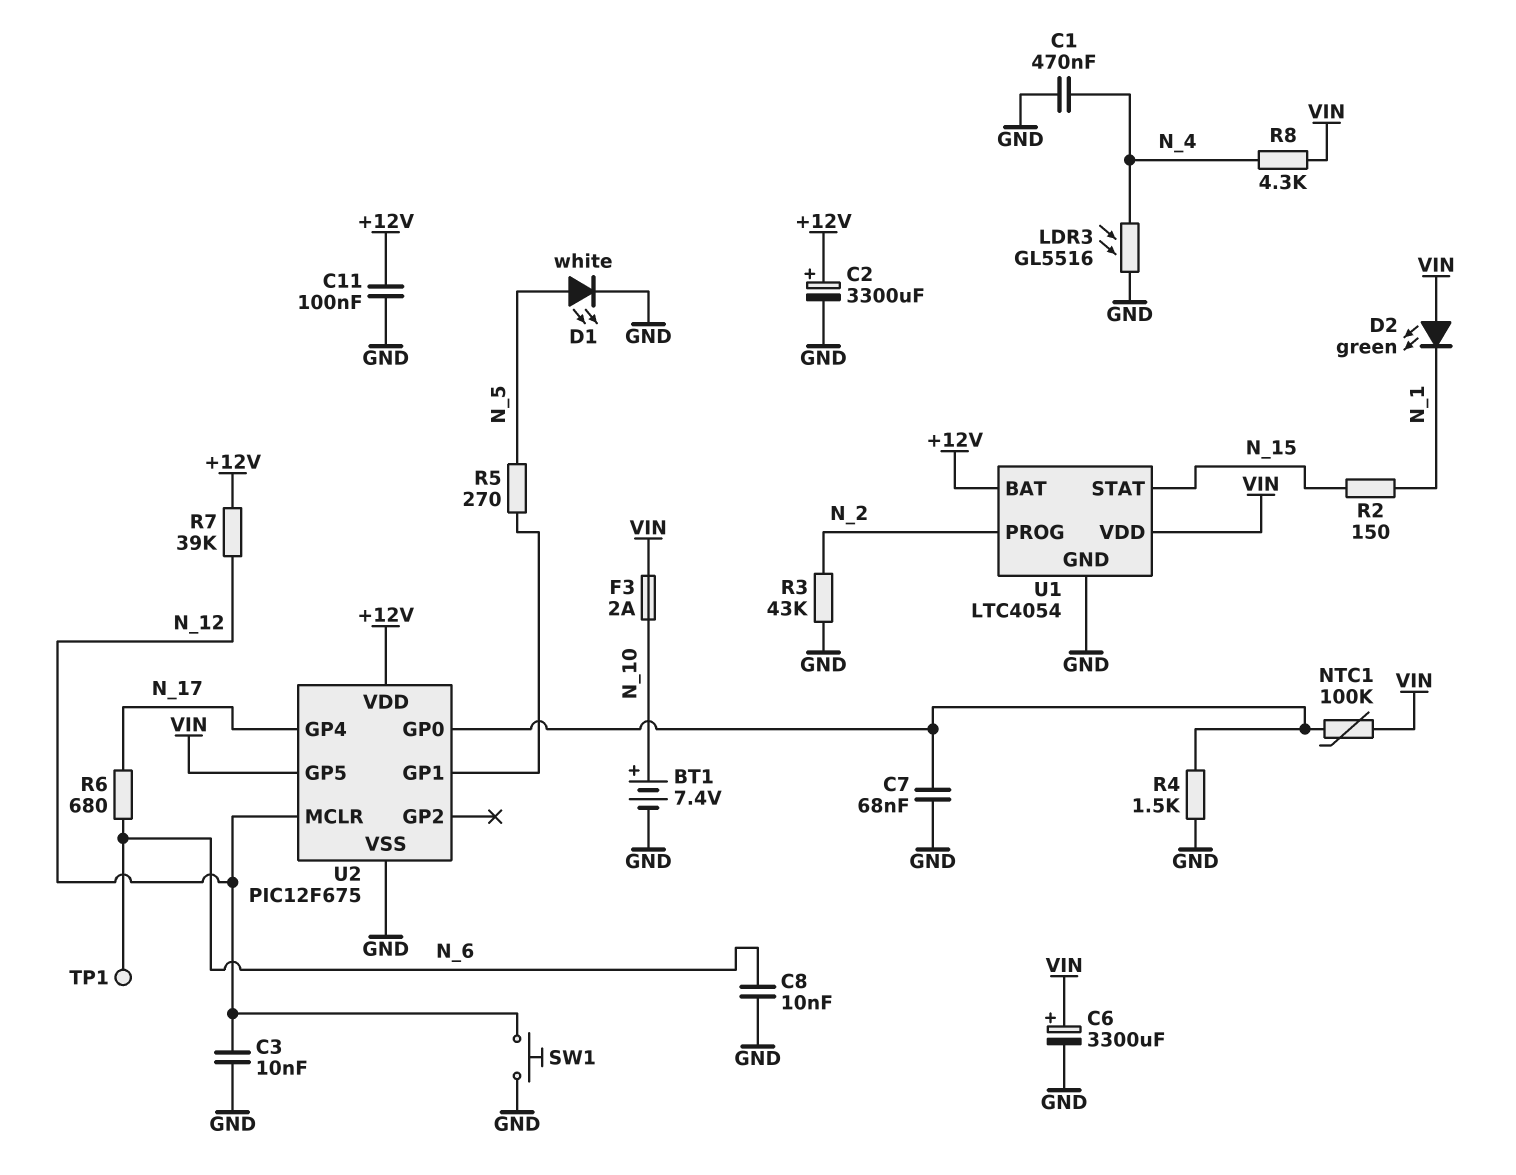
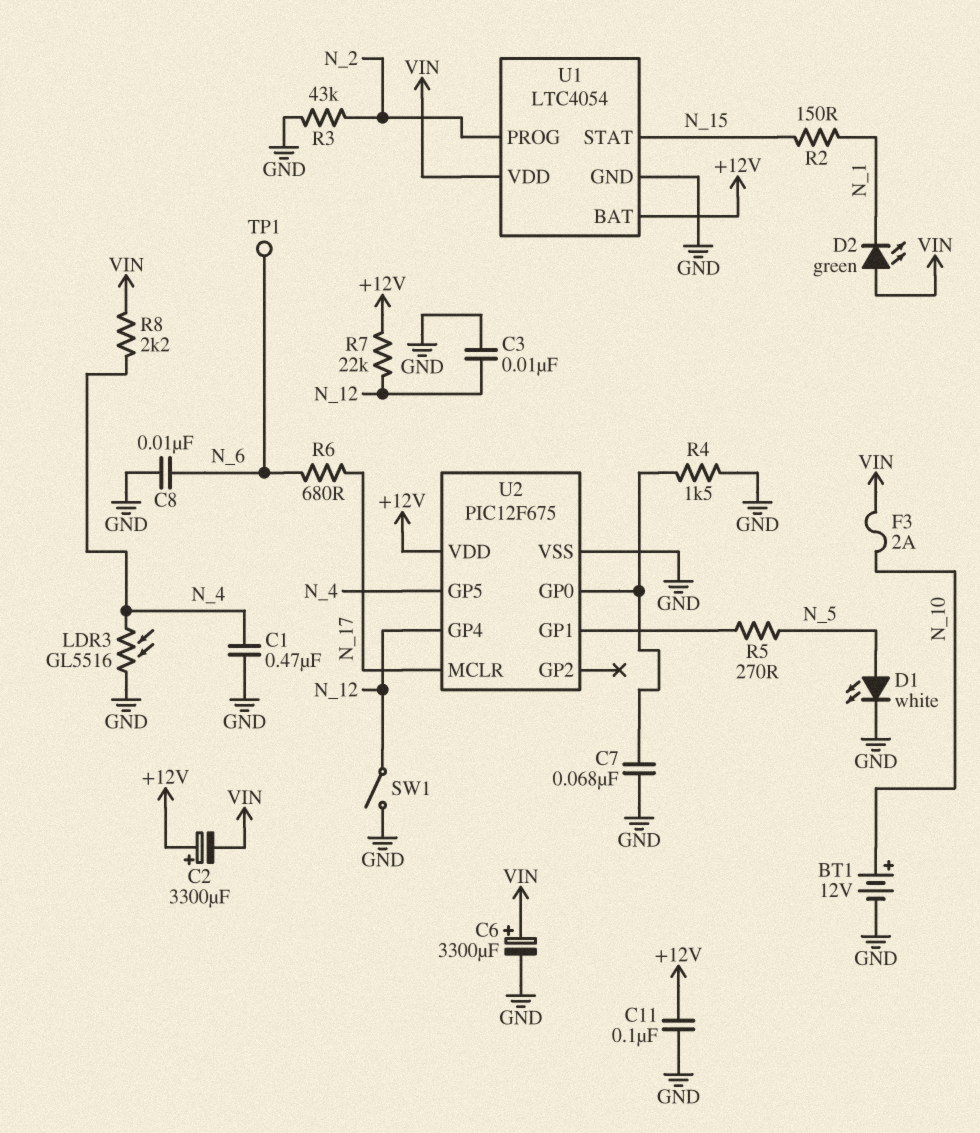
BT1: 7.4V (plus N_10, minus GND) -> 12V (plus N_10, minus GND)
C2: 3300uF (plus +12V, minus GND) -> 3300uF (plus +12V, minus VIN)
NTC1: 100k (U2/GP0, VIN) -> none
R7: 39k (+12V, N_12) -> 22k (+12V, N_12)
R8: 4.3k (N_4, VIN) -> 2.2k (N_4, VIN)
SW1: button (GND, N_12) -> switch (GND, N_12)
U2 pin GP4: N_17 -> N_12
U2 pin GP5: VIN -> N_4
U2 pin MCLR: N_12 -> N_17

